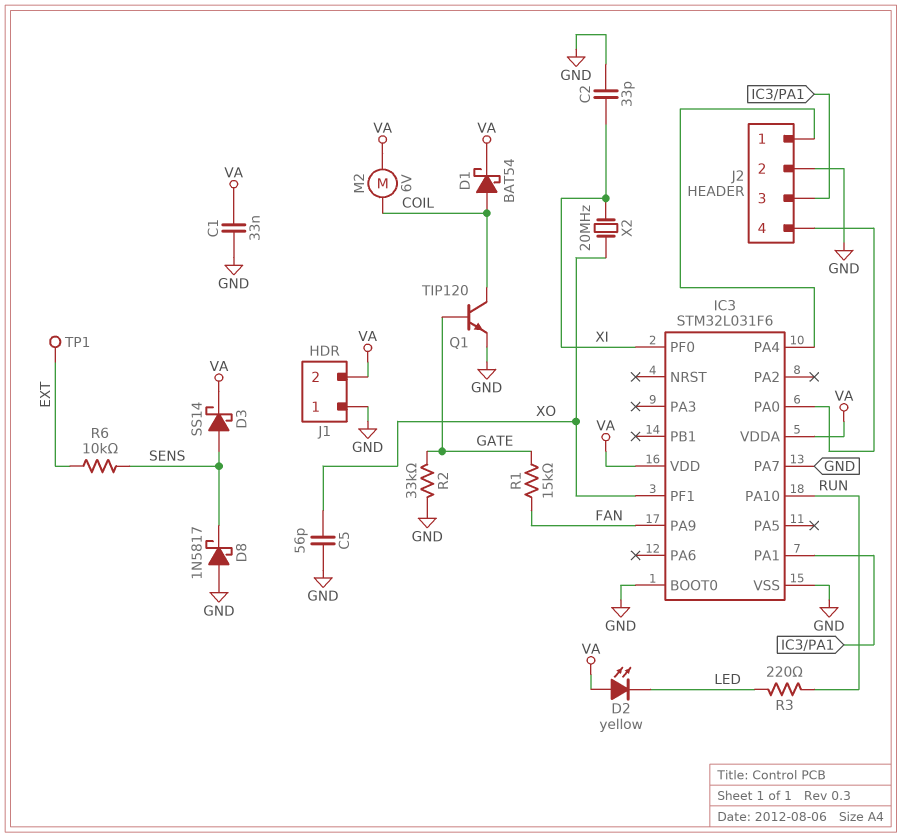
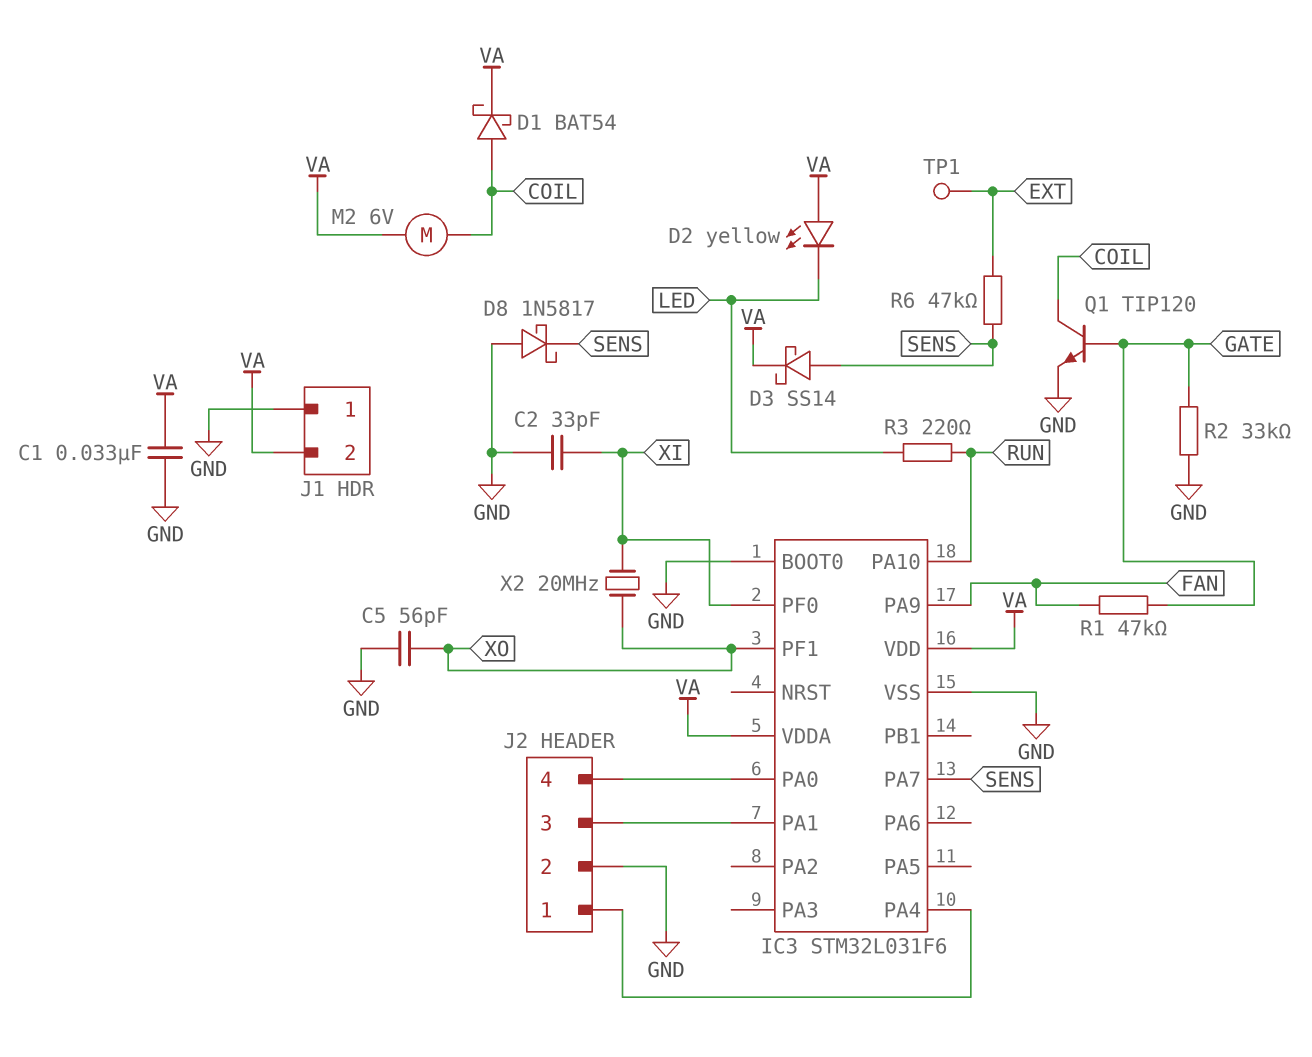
IC3 pin PA7: GND -> SENS
R1: 15k (FAN, GATE) -> 47k (FAN, GATE)
R6: 10k (EXT, SENS) -> 47k (EXT, SENS)

